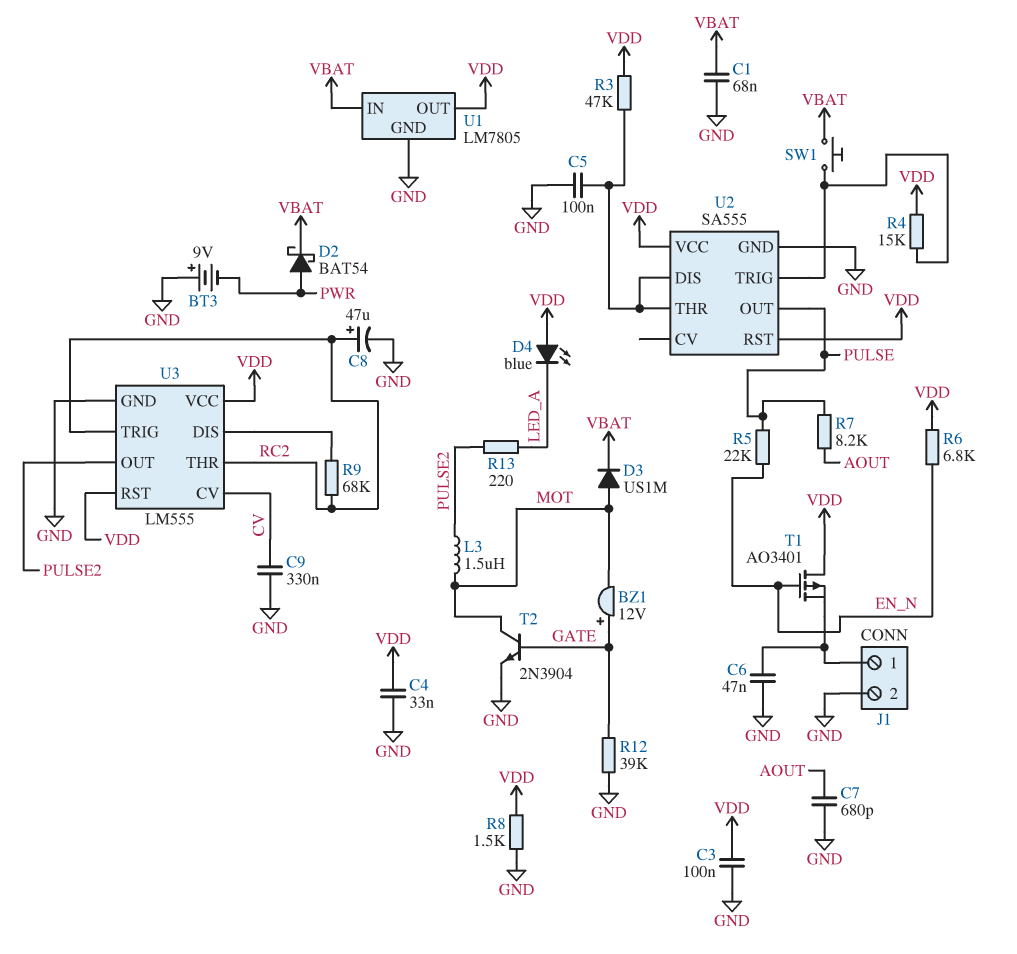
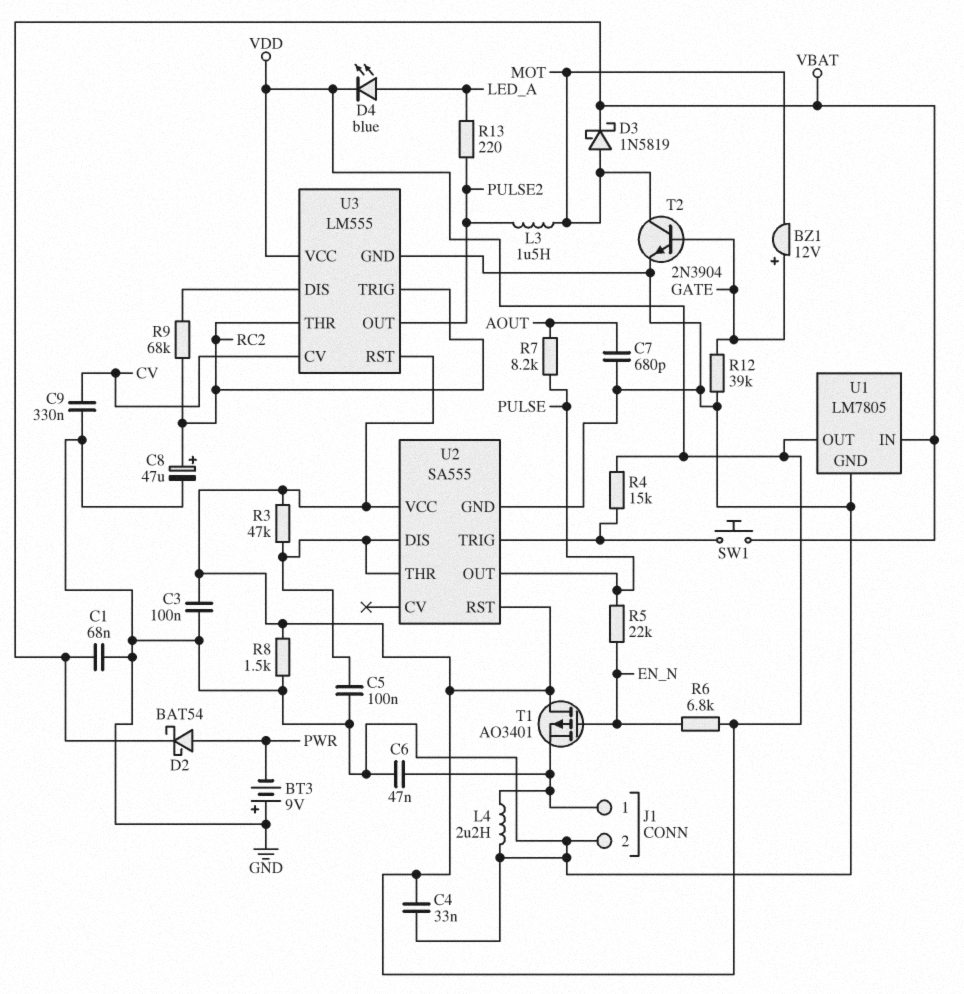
D3: diode US1M (A MOT, K VBAT) -> schottky 1N5819 (A MOT, K VBAT)
D4: LED blue (A VDD, K LED_A) -> LED blue (A LED_A, K VDD)
L4: none -> 2.2uH (GND, J1/1)

